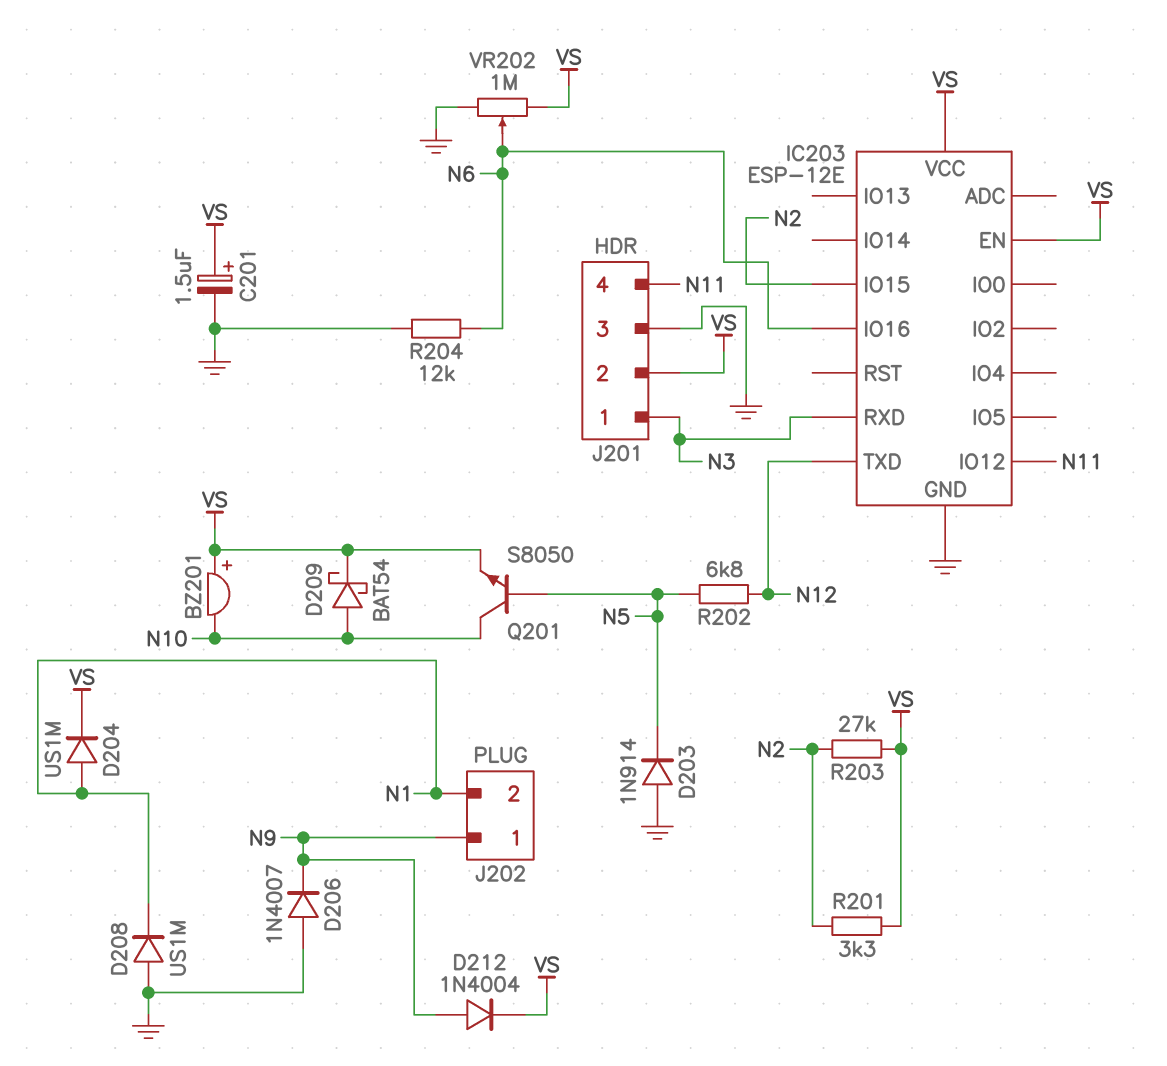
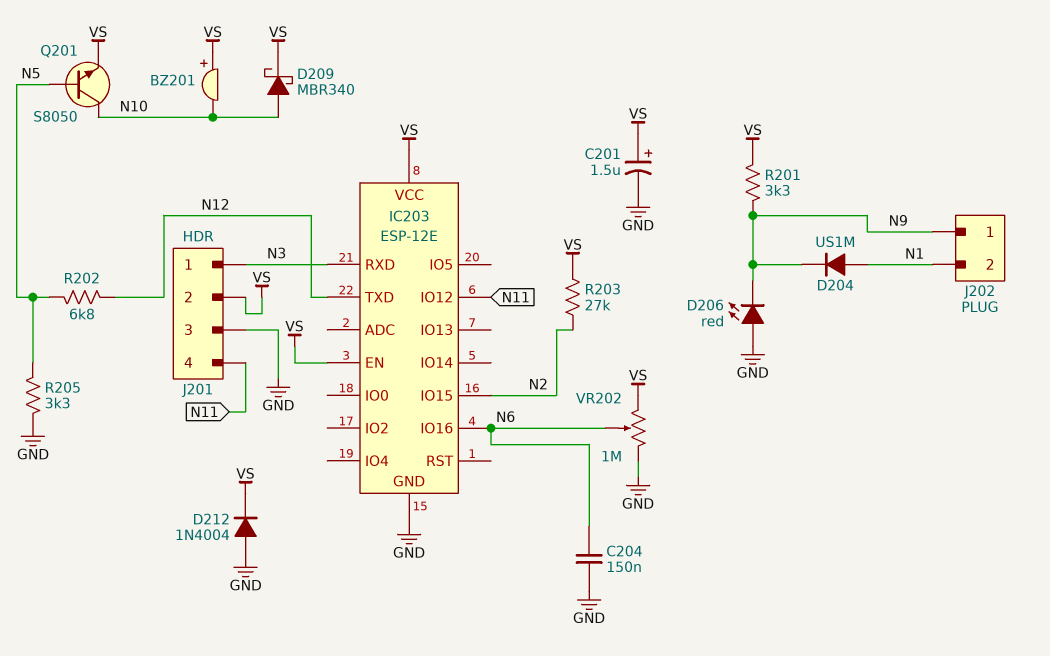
C204: none -> 150nF (GND, N6)
D203: diode 1N914 (A GND, K N5) -> none
D204: diode US1M (A N1, K VS) -> diode US1M (A N1, K N9)
D206: diode 1N4007 (A GND, K N9) -> LED red (A GND, K N9)
D208: diode US1M (A GND, K N1) -> none
D209: schottky BAT54 (A N10, K VS) -> schottky MBR340 (A N10, K VS)
D212: diode 1N4004 (A N9, K VS) -> diode 1N4004 (A GND, K VS)
R201: 3.3k (N2, VS) -> 3.3k (N9, VS)
R204: 12k (GND, N6) -> none
R205: none -> 3.3k (GND, N5)

